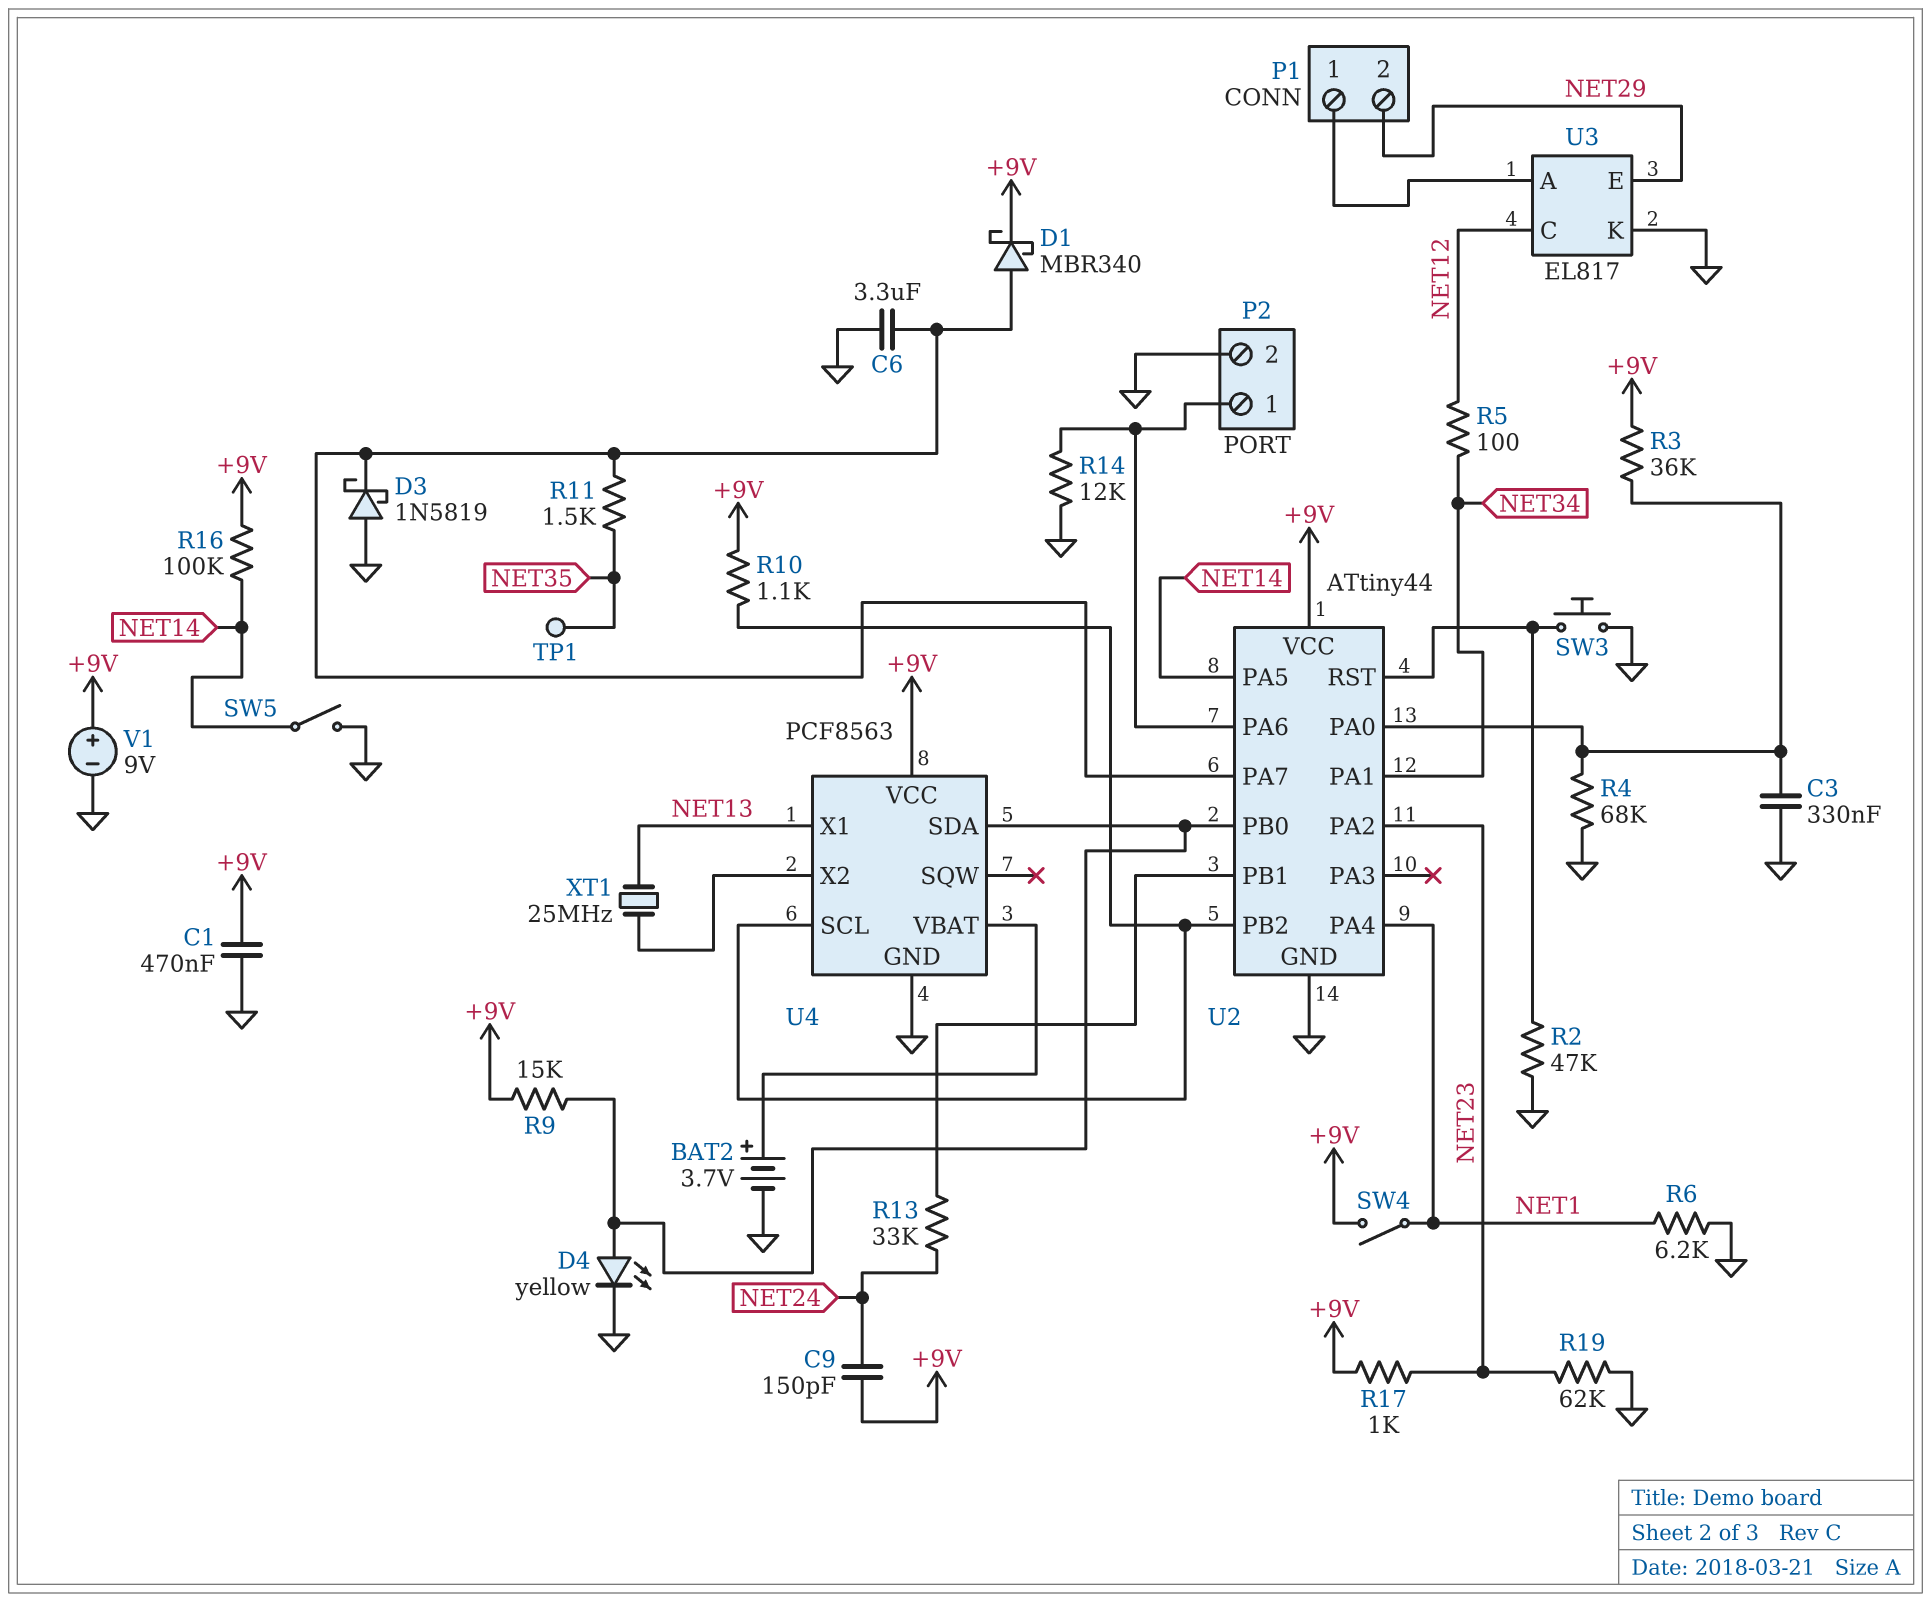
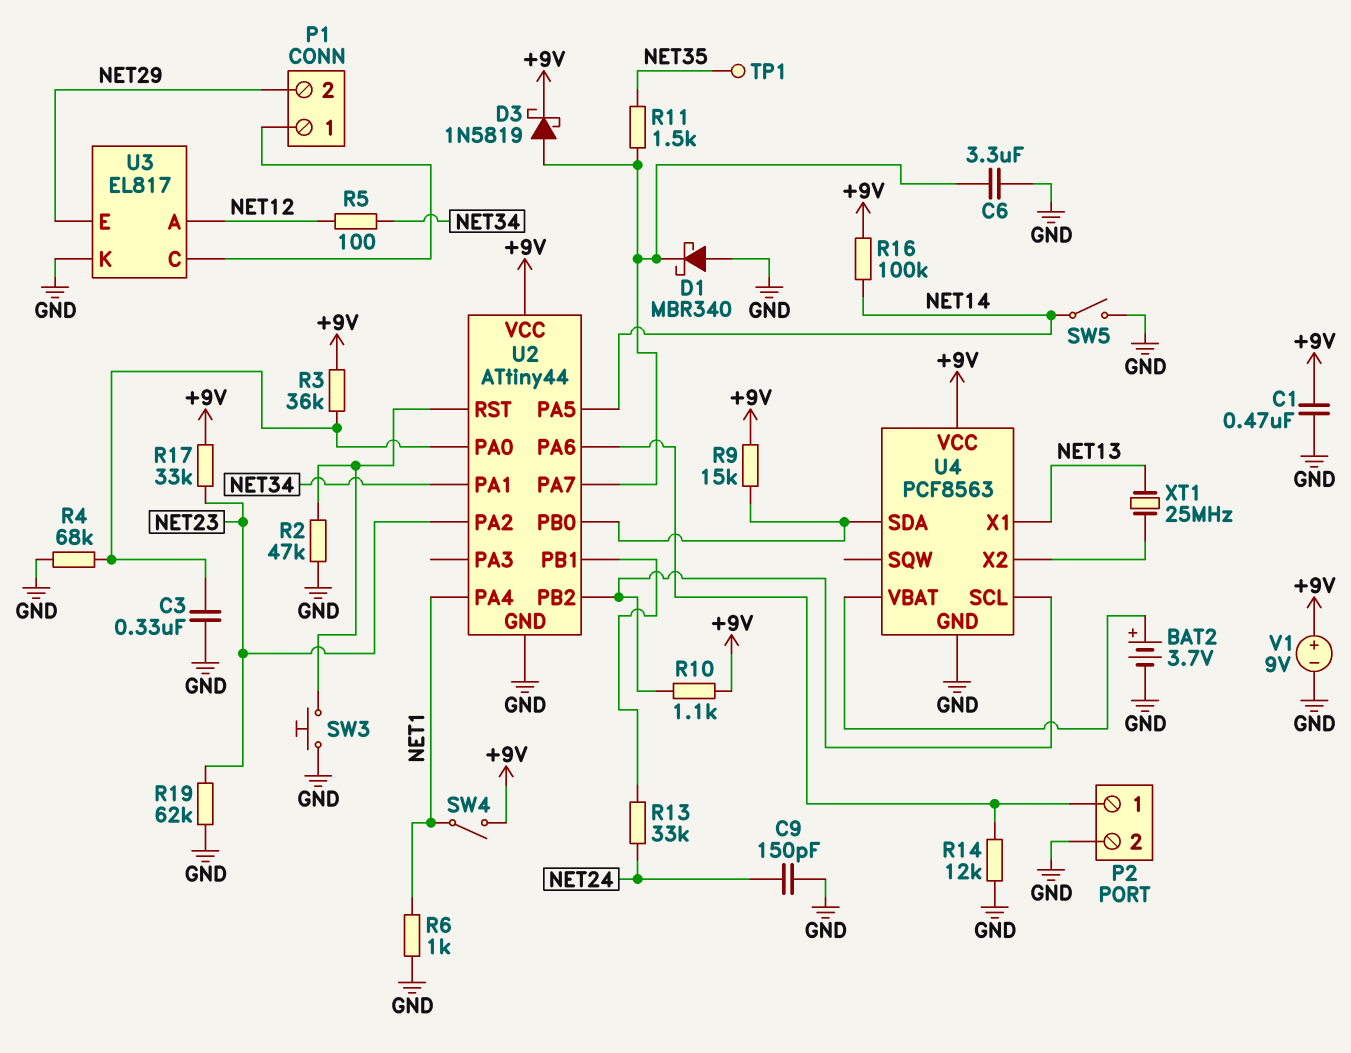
C9: 150pF (+9V, NET24) -> 150pF (GND, NET24)
D1: schottky MBR340 (A U2/PA7, K +9V) -> schottky MBR340 (A GND, K U2/PA7)
D3: schottky 1N5819 (A GND, K U2/PA7) -> schottky 1N5819 (A U2/PA7, K +9V)
D4: LED yellow (A U2/PB0, K GND) -> none
R6: 6.2k (GND, NET1) -> 1k (GND, NET1)
R17: 1k (+9V, NET23) -> 33k (+9V, NET23)
U3 pin A: P1/1 -> NET12
U3 pin C: NET12 -> P1/1

